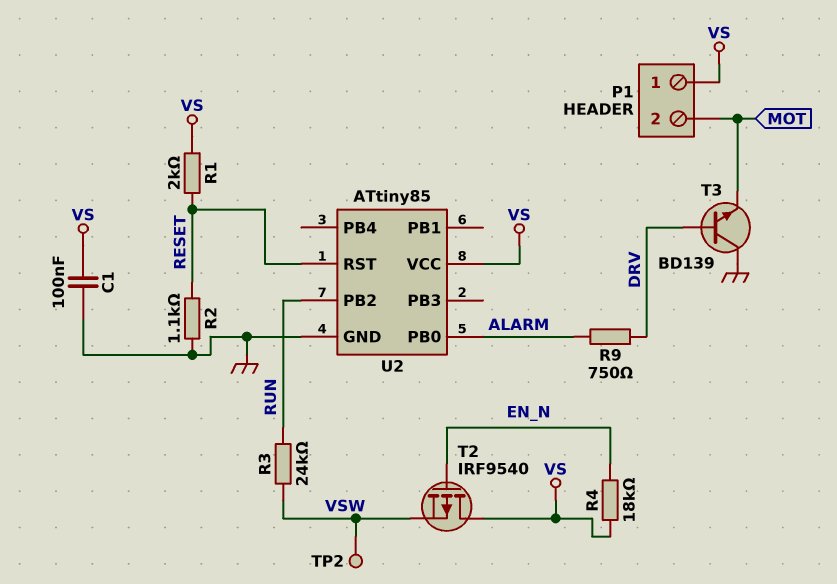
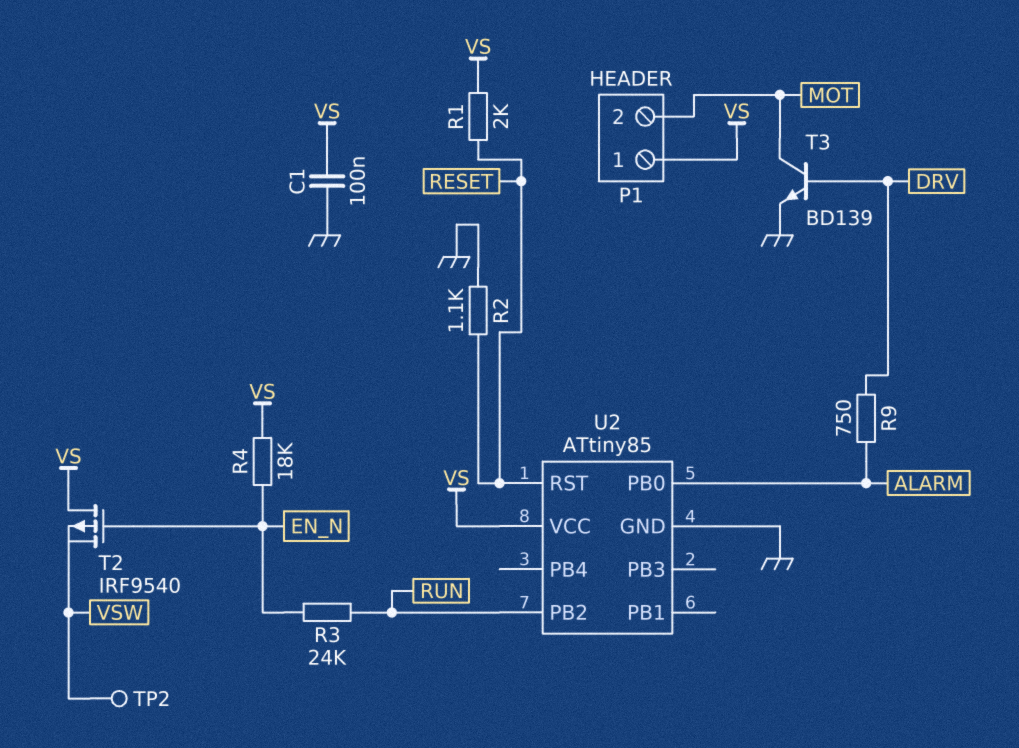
R3: 24k (RUN, VSW) -> 24k (EN_N, RUN)
T3: NPN BD139 (B DRV, C GND, E MOT) -> NPN BD139 (B DRV, C MOT, E GND)

